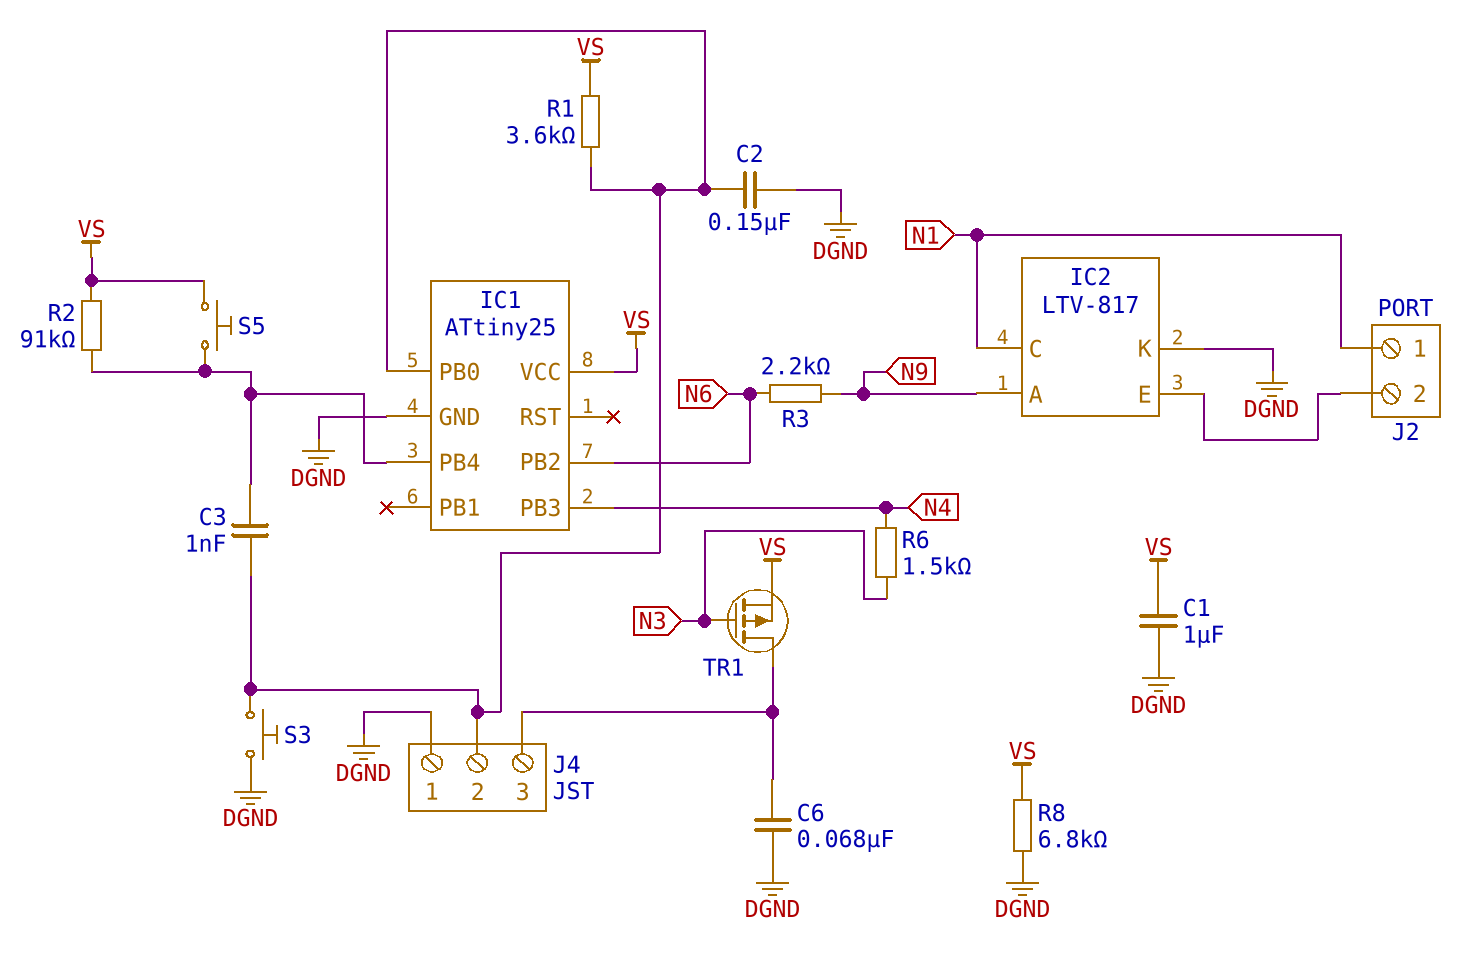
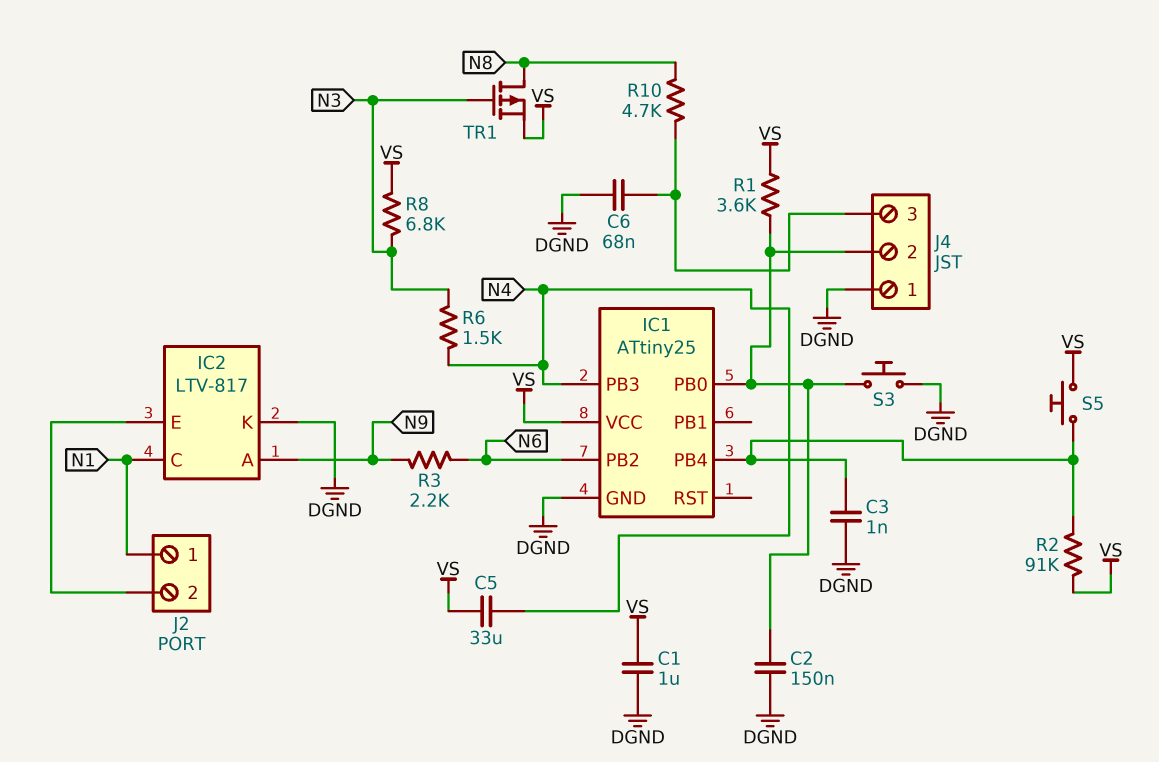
C3: 1nF (IC1/PB0, IC1/PB4) -> 1nF (DGND, IC1/PB4)
C5: none -> 33uF (N4, VS)
R8: 6.8k (DGND, VS) -> 6.8k (N3, VS)
R10: none -> 4.7k (J4/3, N8)
TR1: PMOS (G N3, D J4/3, S VS) -> PMOS (G N3, D N8, S VS)

